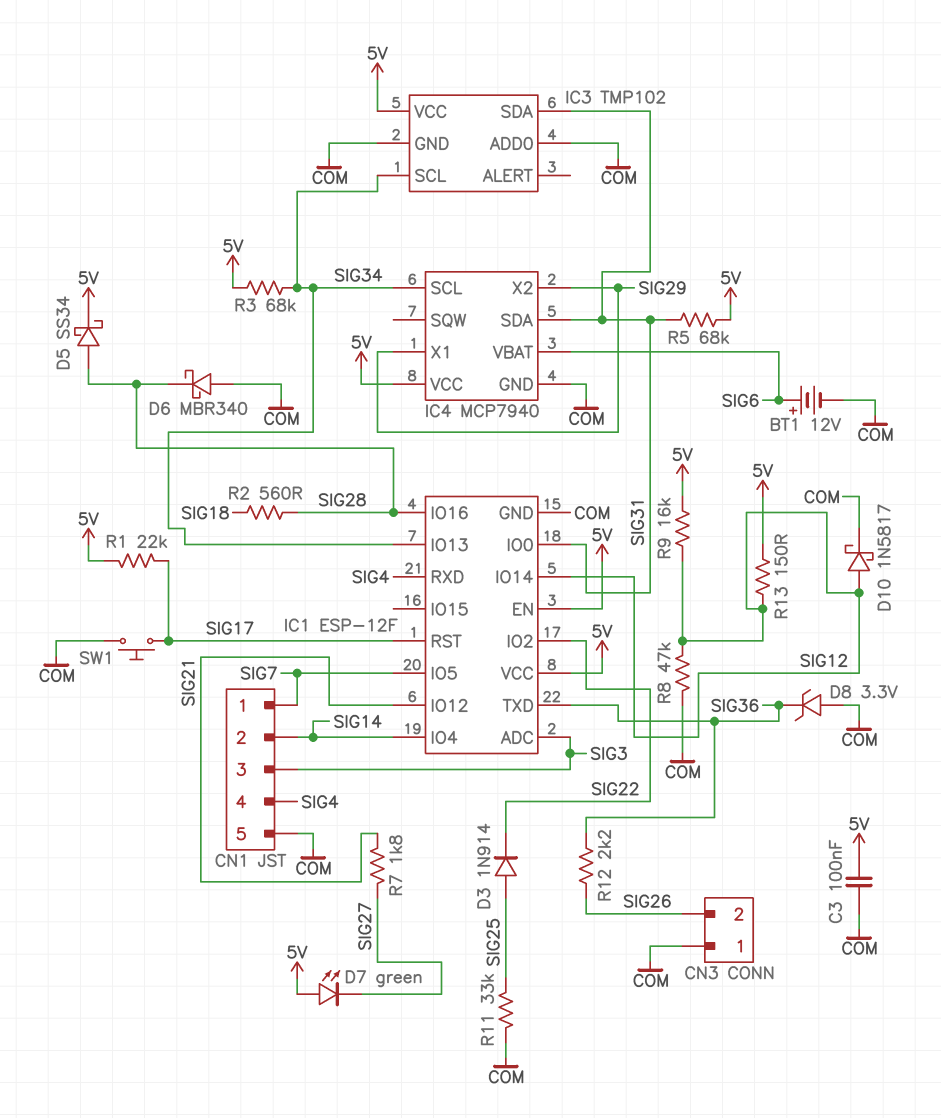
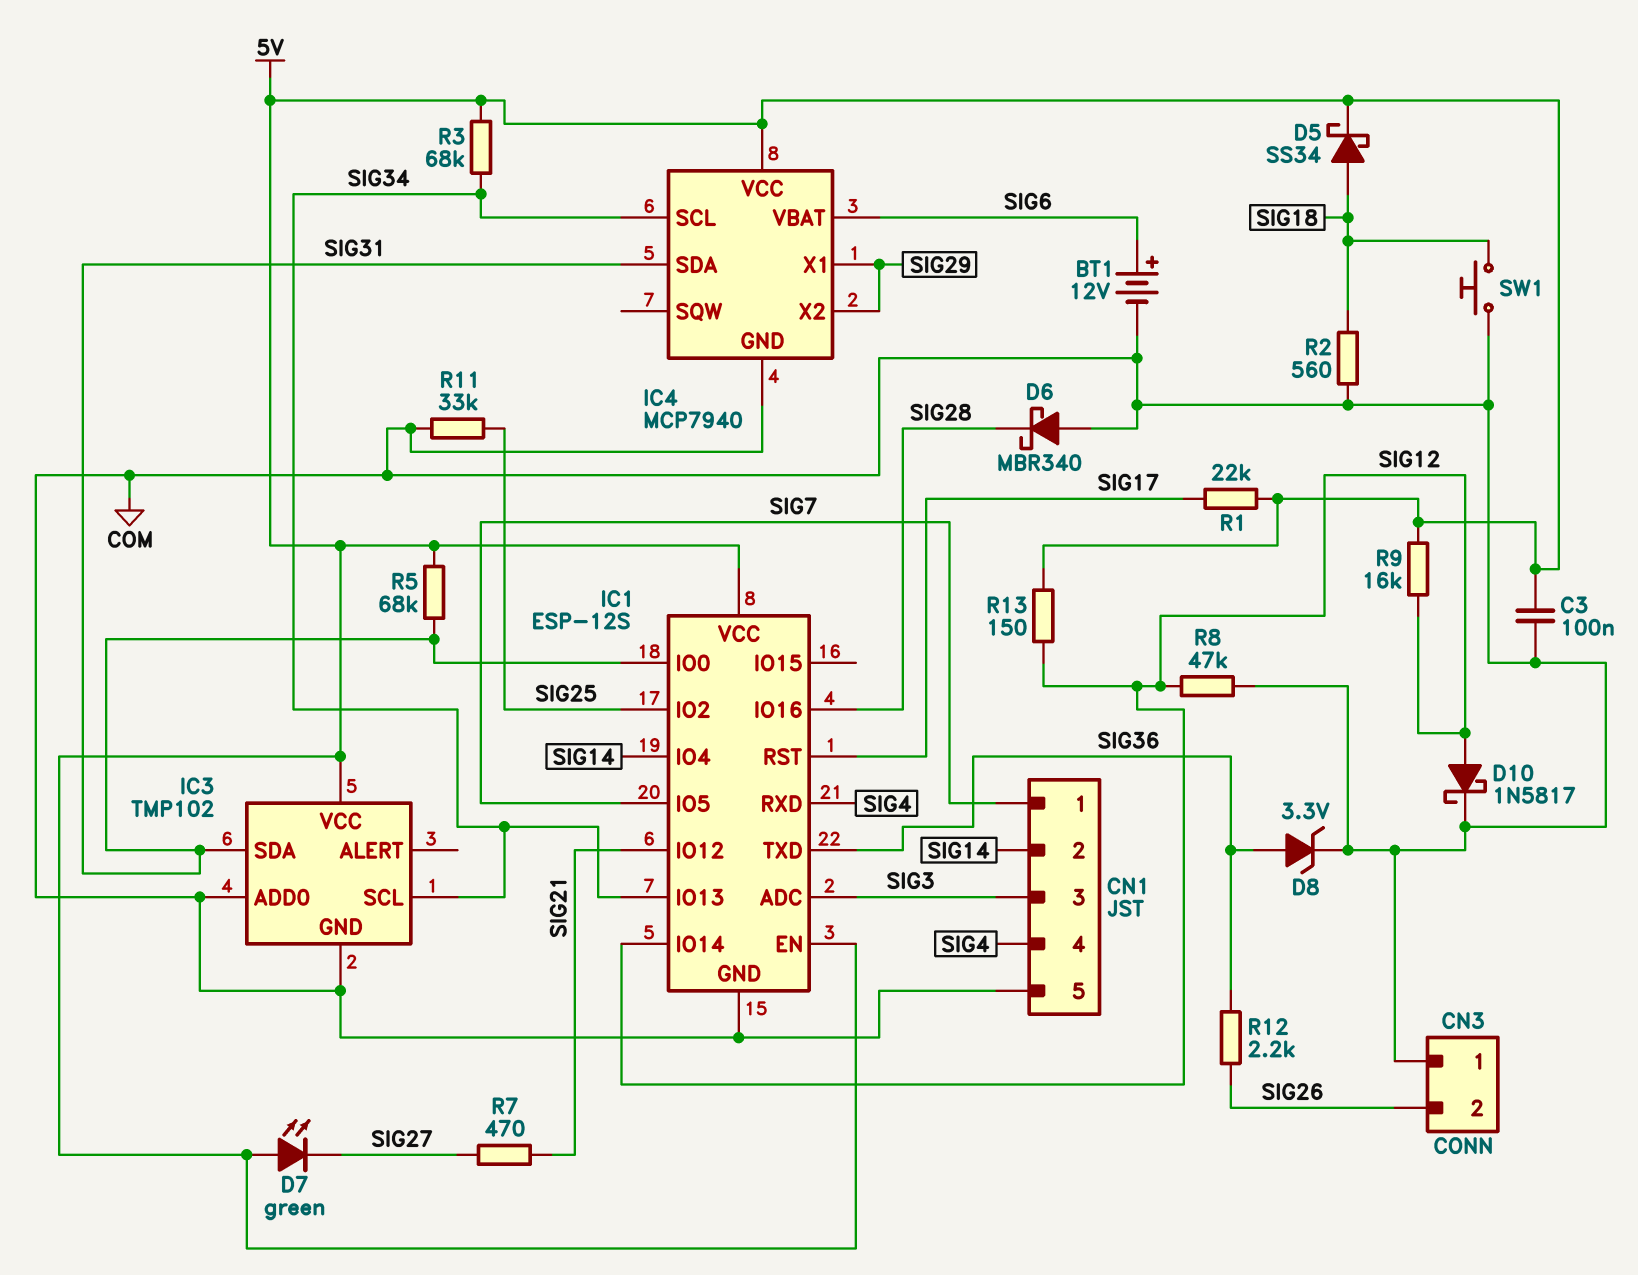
D3: diode 1N914 (A SIG25, K SIG22) -> none
D5: schottky SS34 (A SIG28, K 5V) -> schottky SS34 (A SIG18, K 5V)
D8: zener 3.3V (A COM, K SIG36) -> zener 3.3V (A SIG36, K COM)
IC1: ESP-12F -> ESP-12S
IC1 pin IO2: SIG22 -> SIG25
R2: 560 (SIG18, SIG28) -> 560 (COM, SIG18)
R7: 1.8k (SIG21, SIG27) -> 470 (SIG21, SIG27)
SW1: button (COM, SIG17) -> button (COM, SIG18)

